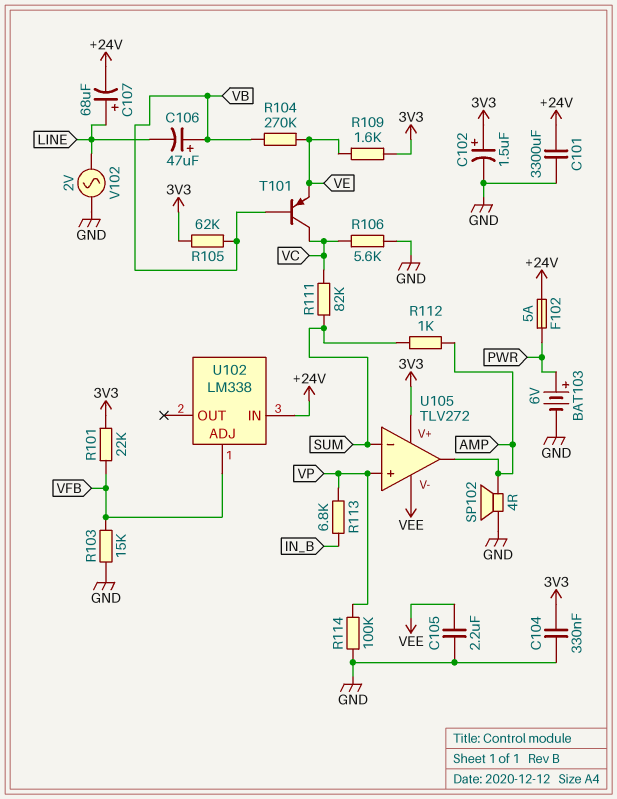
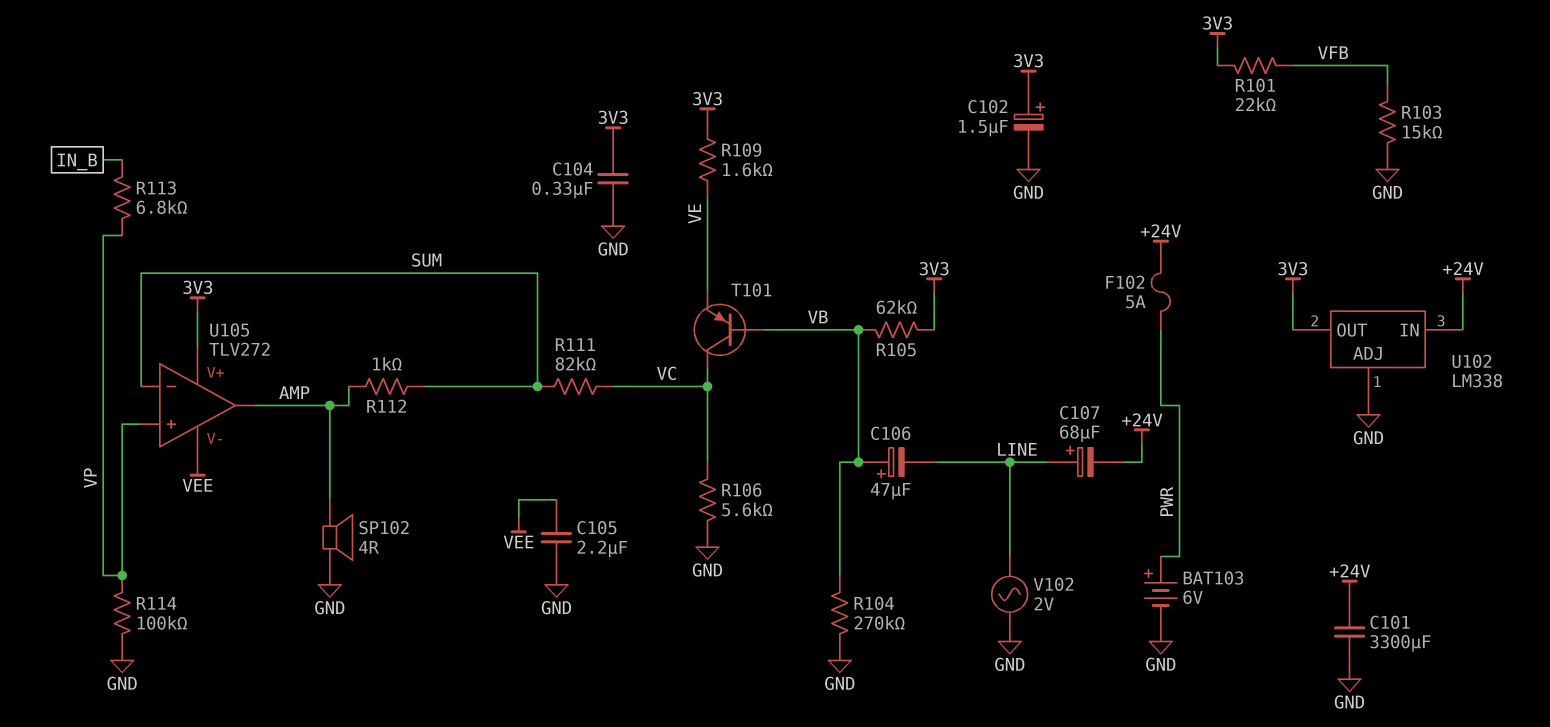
R104: 270k (VB, VE) -> 270k (GND, VB)
U102 pin ADJ: VFB -> GND
U102 pin OUT: none -> 3V3

